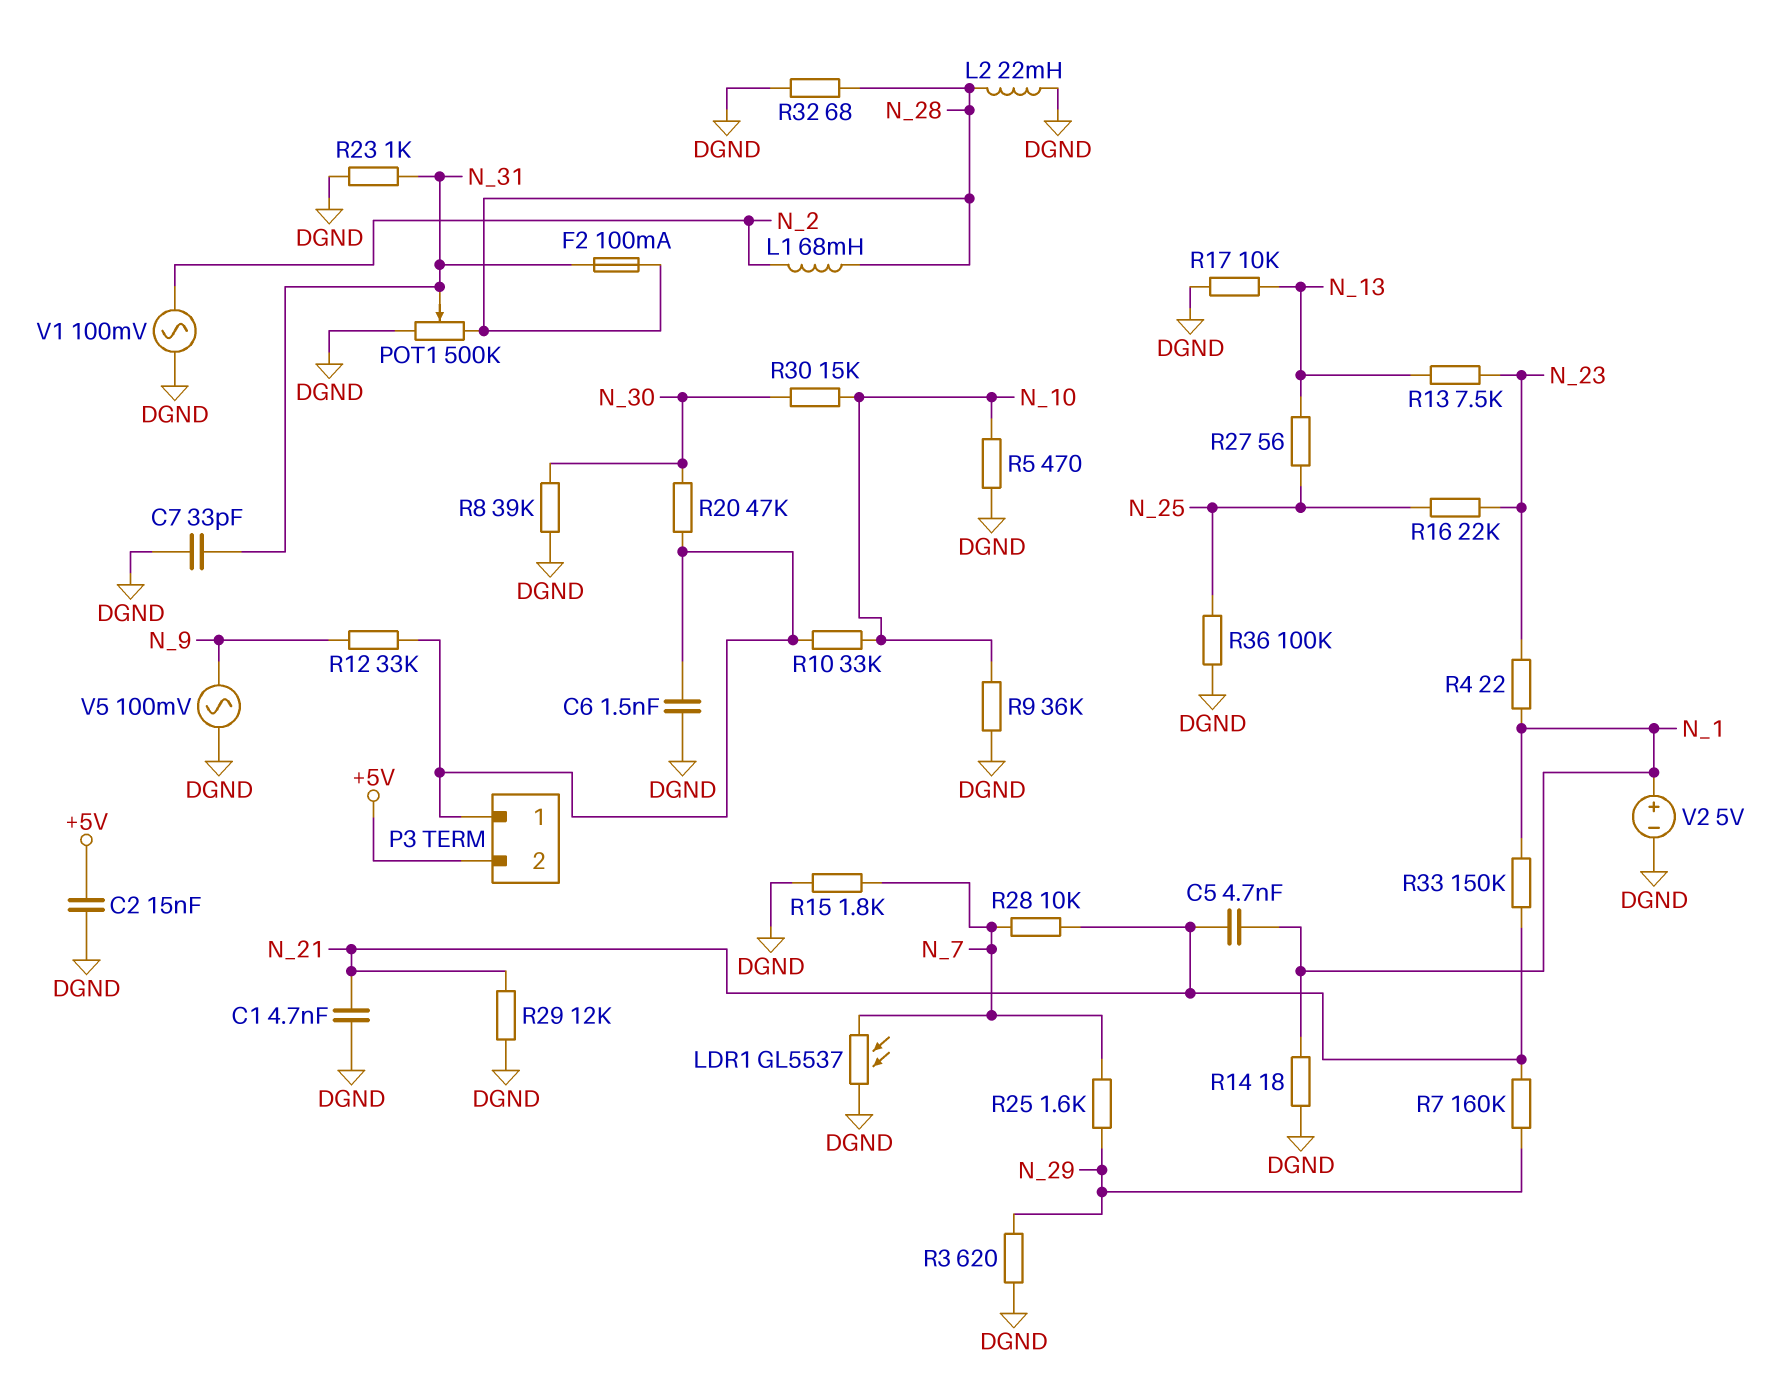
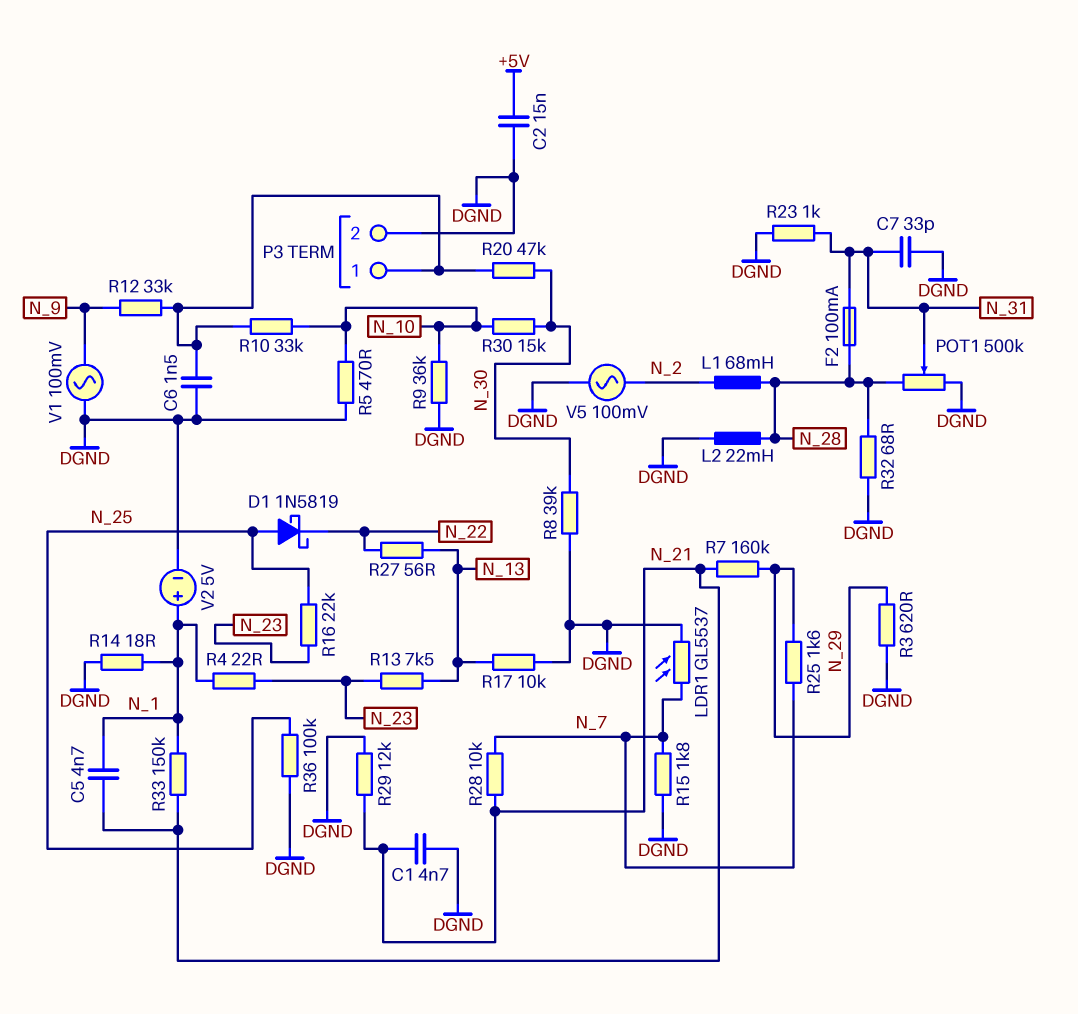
D1: none -> schottky 1N5819 (A N_25, K N_22)
P3 pin 2: +5V -> DGND
R27: 56 (N_13, N_25) -> 56 (N_13, N_22)
V1: AC 100mV (DGND, N_2) -> AC 100mV (DGND, N_9)
V5: AC 100mV (DGND, N_9) -> AC 100mV (DGND, N_2)

